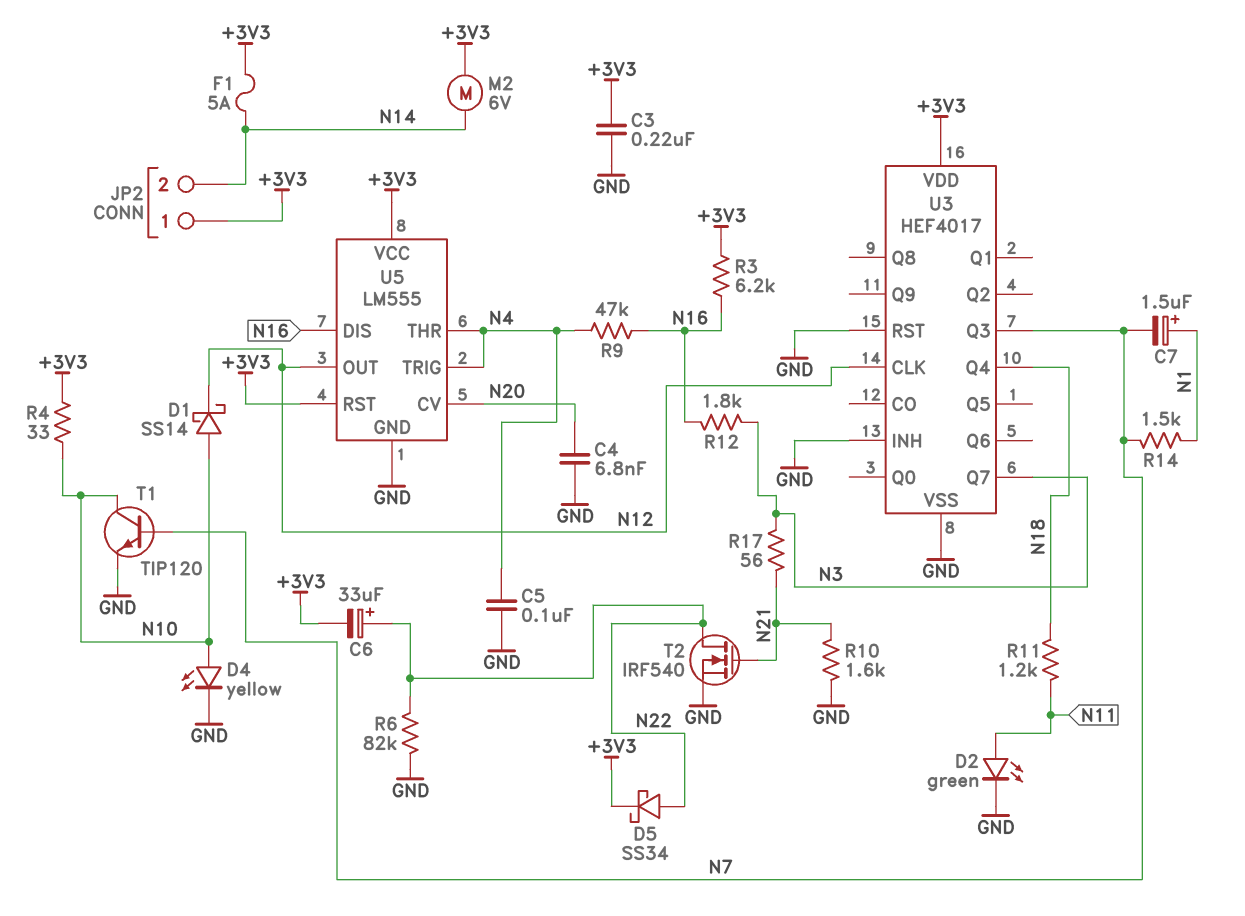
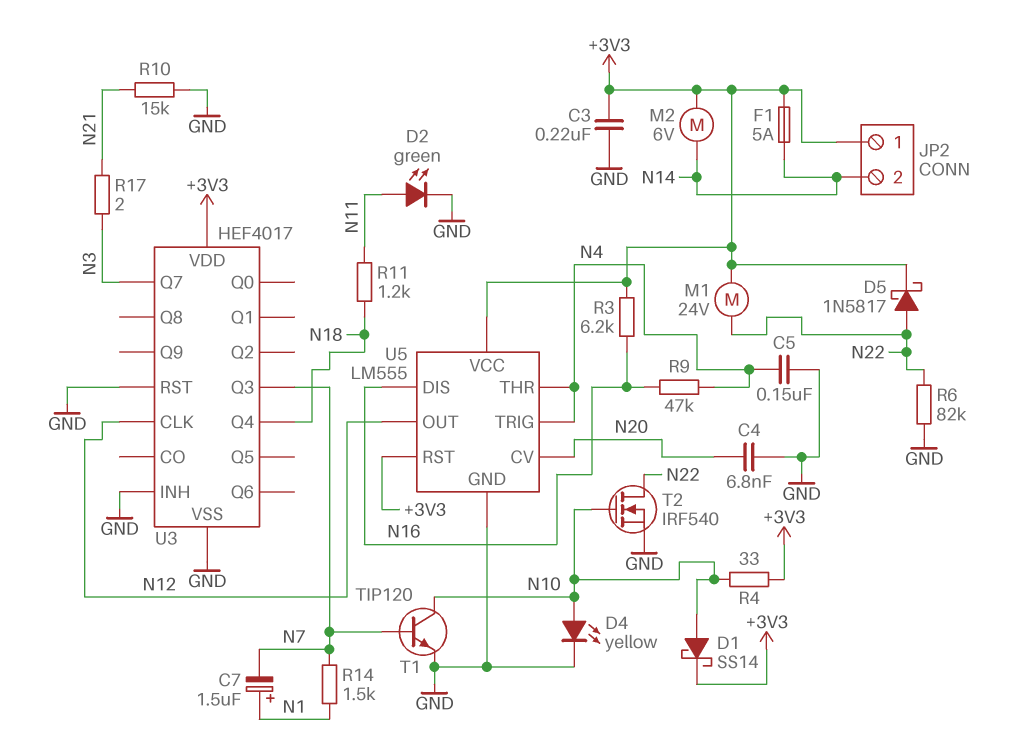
C5: 100nF (GND, N4) -> 150nF (GND, N4)
C6: 33uF (plus N22, minus +3V3) -> none
D1: schottky SS14 (A N10, K N12) -> schottky SS14 (A N10, K +3V3)
D5: schottky SS34 (A N22, K +3V3) -> schottky 1N5817 (A N22, K +3V3)
M1: none -> motor 24V (+3V3, N22)
R10: 1.6k (GND, N21) -> 15k (GND, N21)
R12: 1.8k (N3, N16) -> none
R17: 56 (N3, N21) -> 2 (N3, N21)
T2: NMOS IRF540 (G N21, D N22, S GND) -> NMOS IRF540 (G N10, D N22, S GND)

